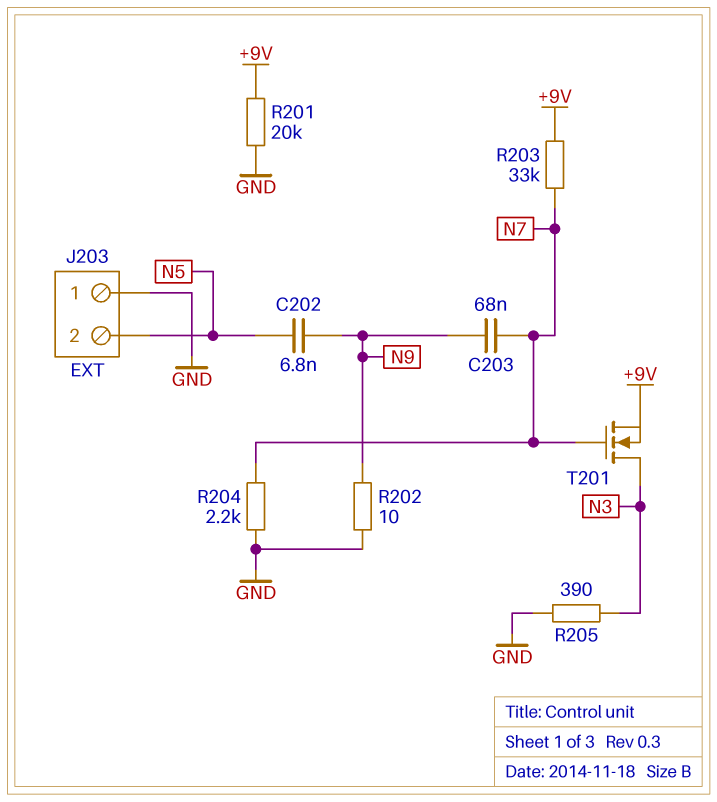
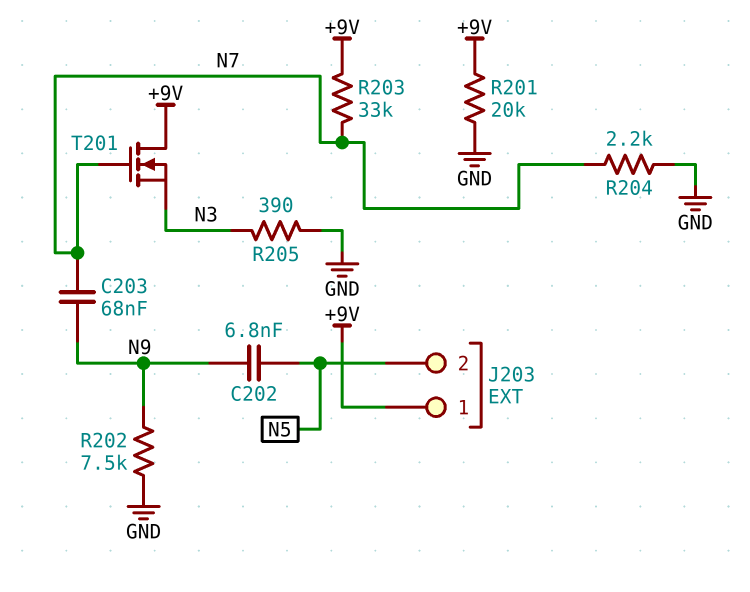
J203 pin 1: GND -> +9V
R202: 10 (GND, N9) -> 7.5k (GND, N9)
T201: NMOS (G N7, D N3, S +9V) -> NMOS (G N7, D +9V, S N3)

